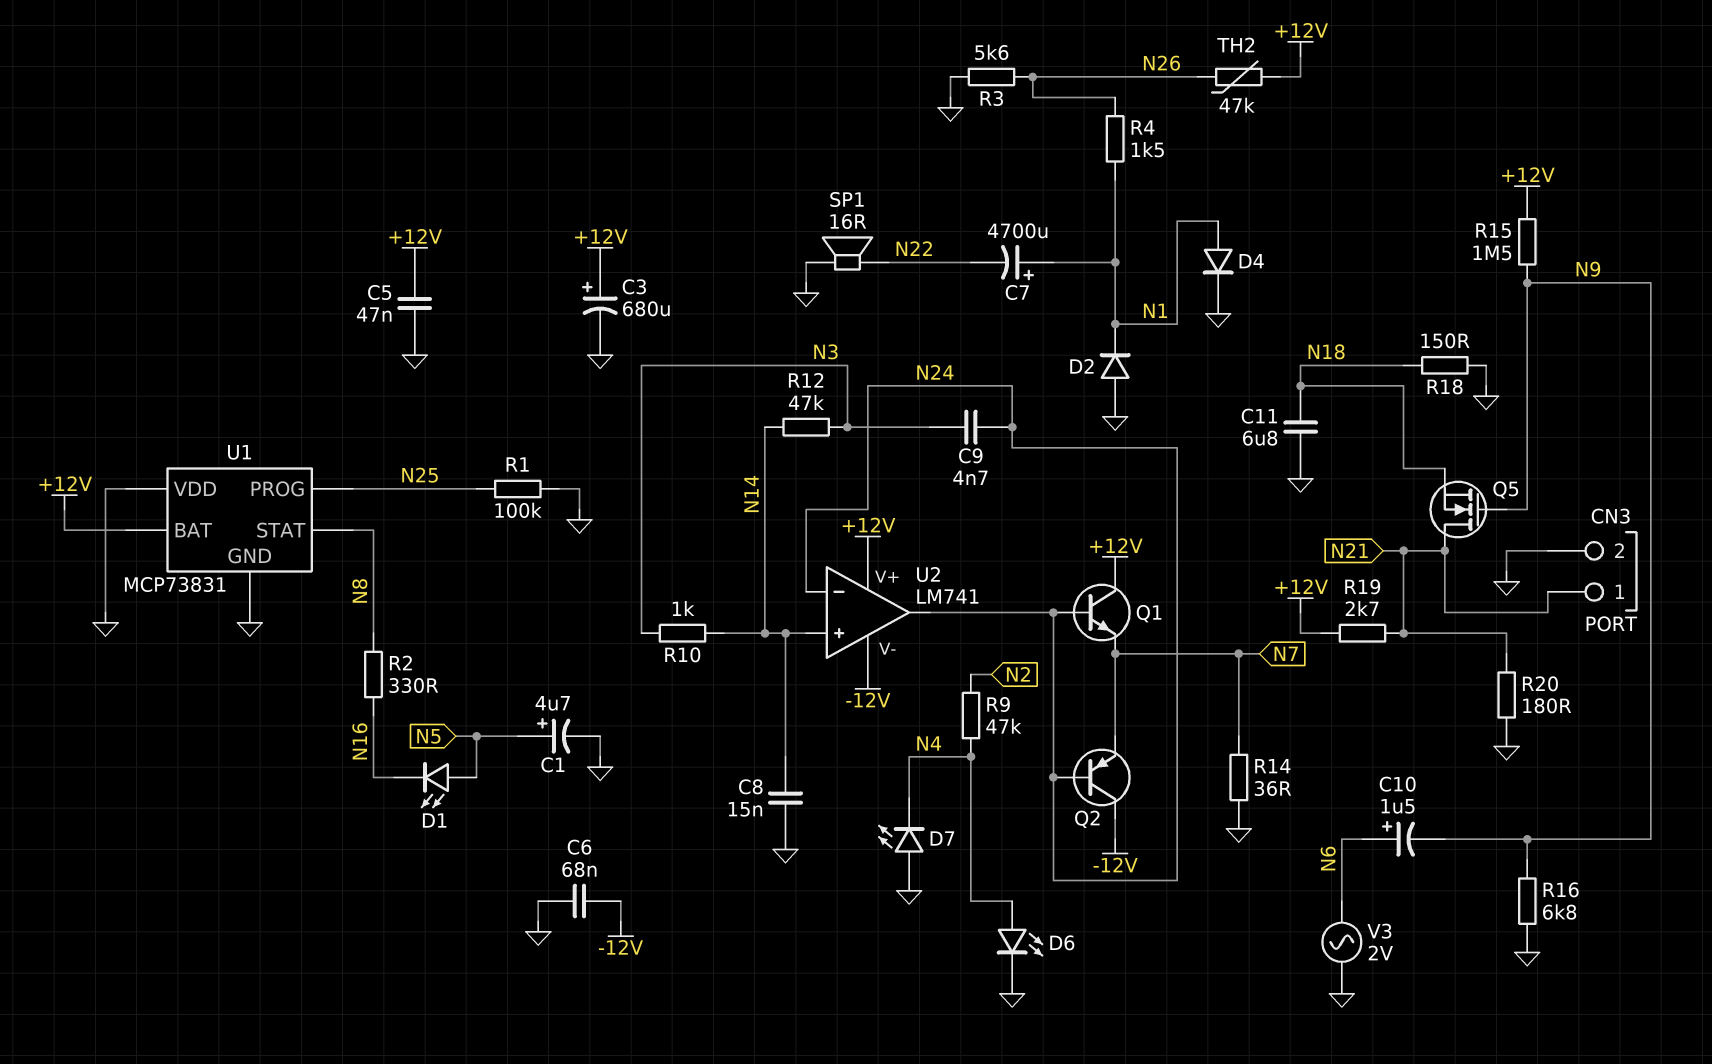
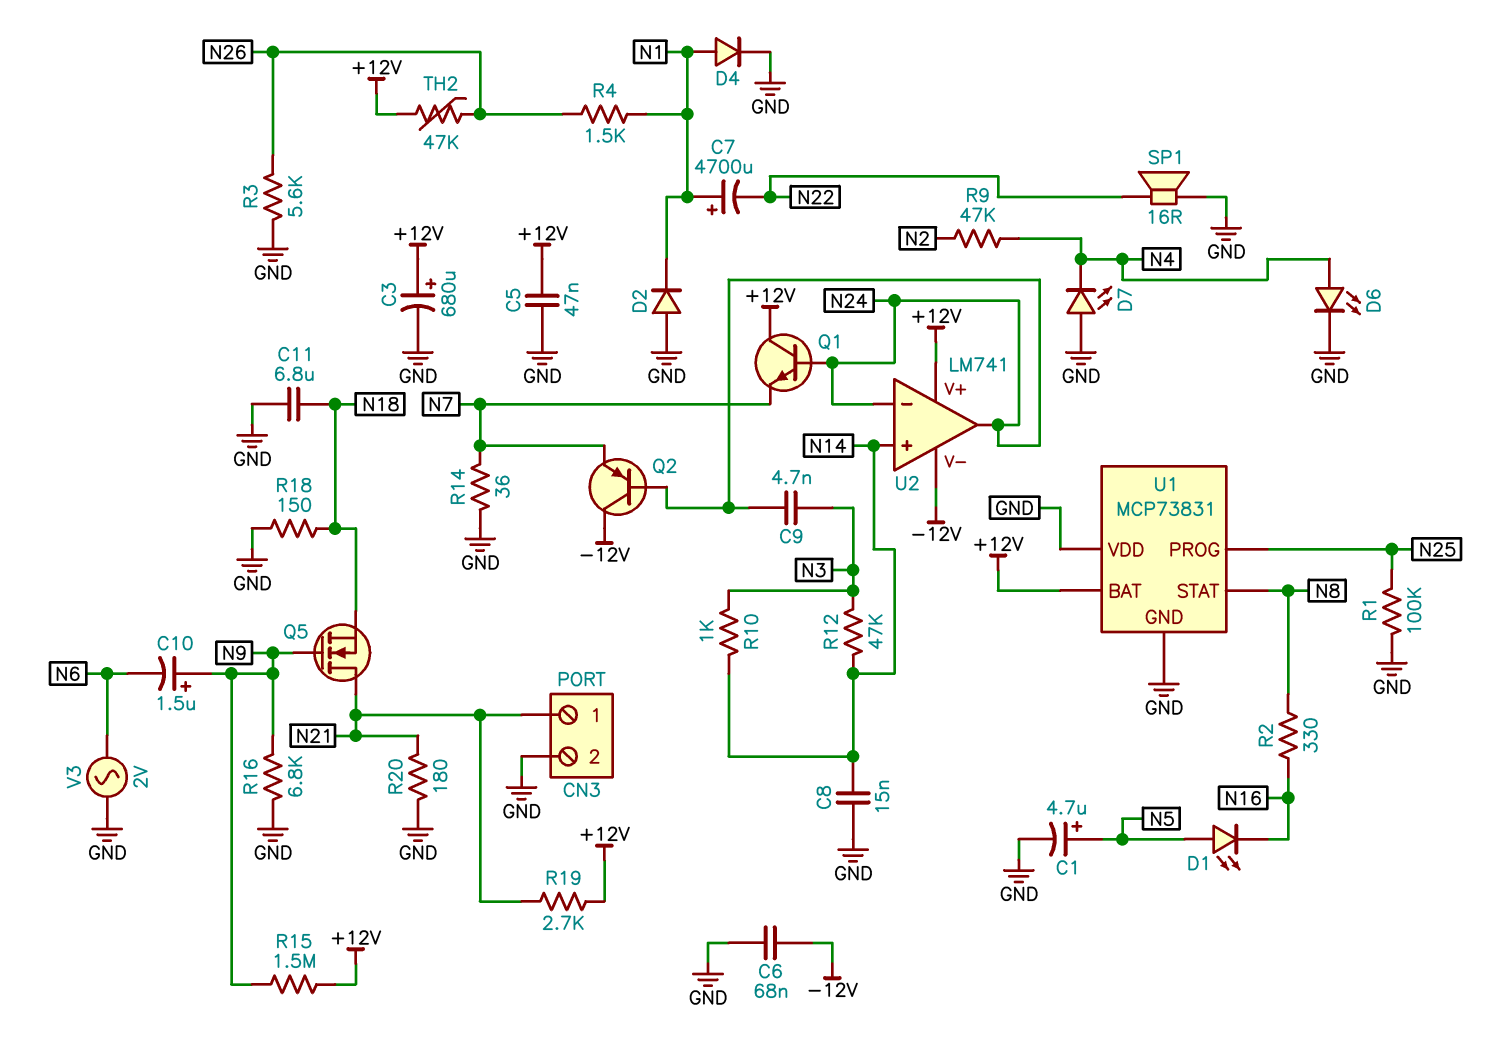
C10: 1.5uF (plus N6, minus N9) -> 1.5uF (plus N9, minus N6)

